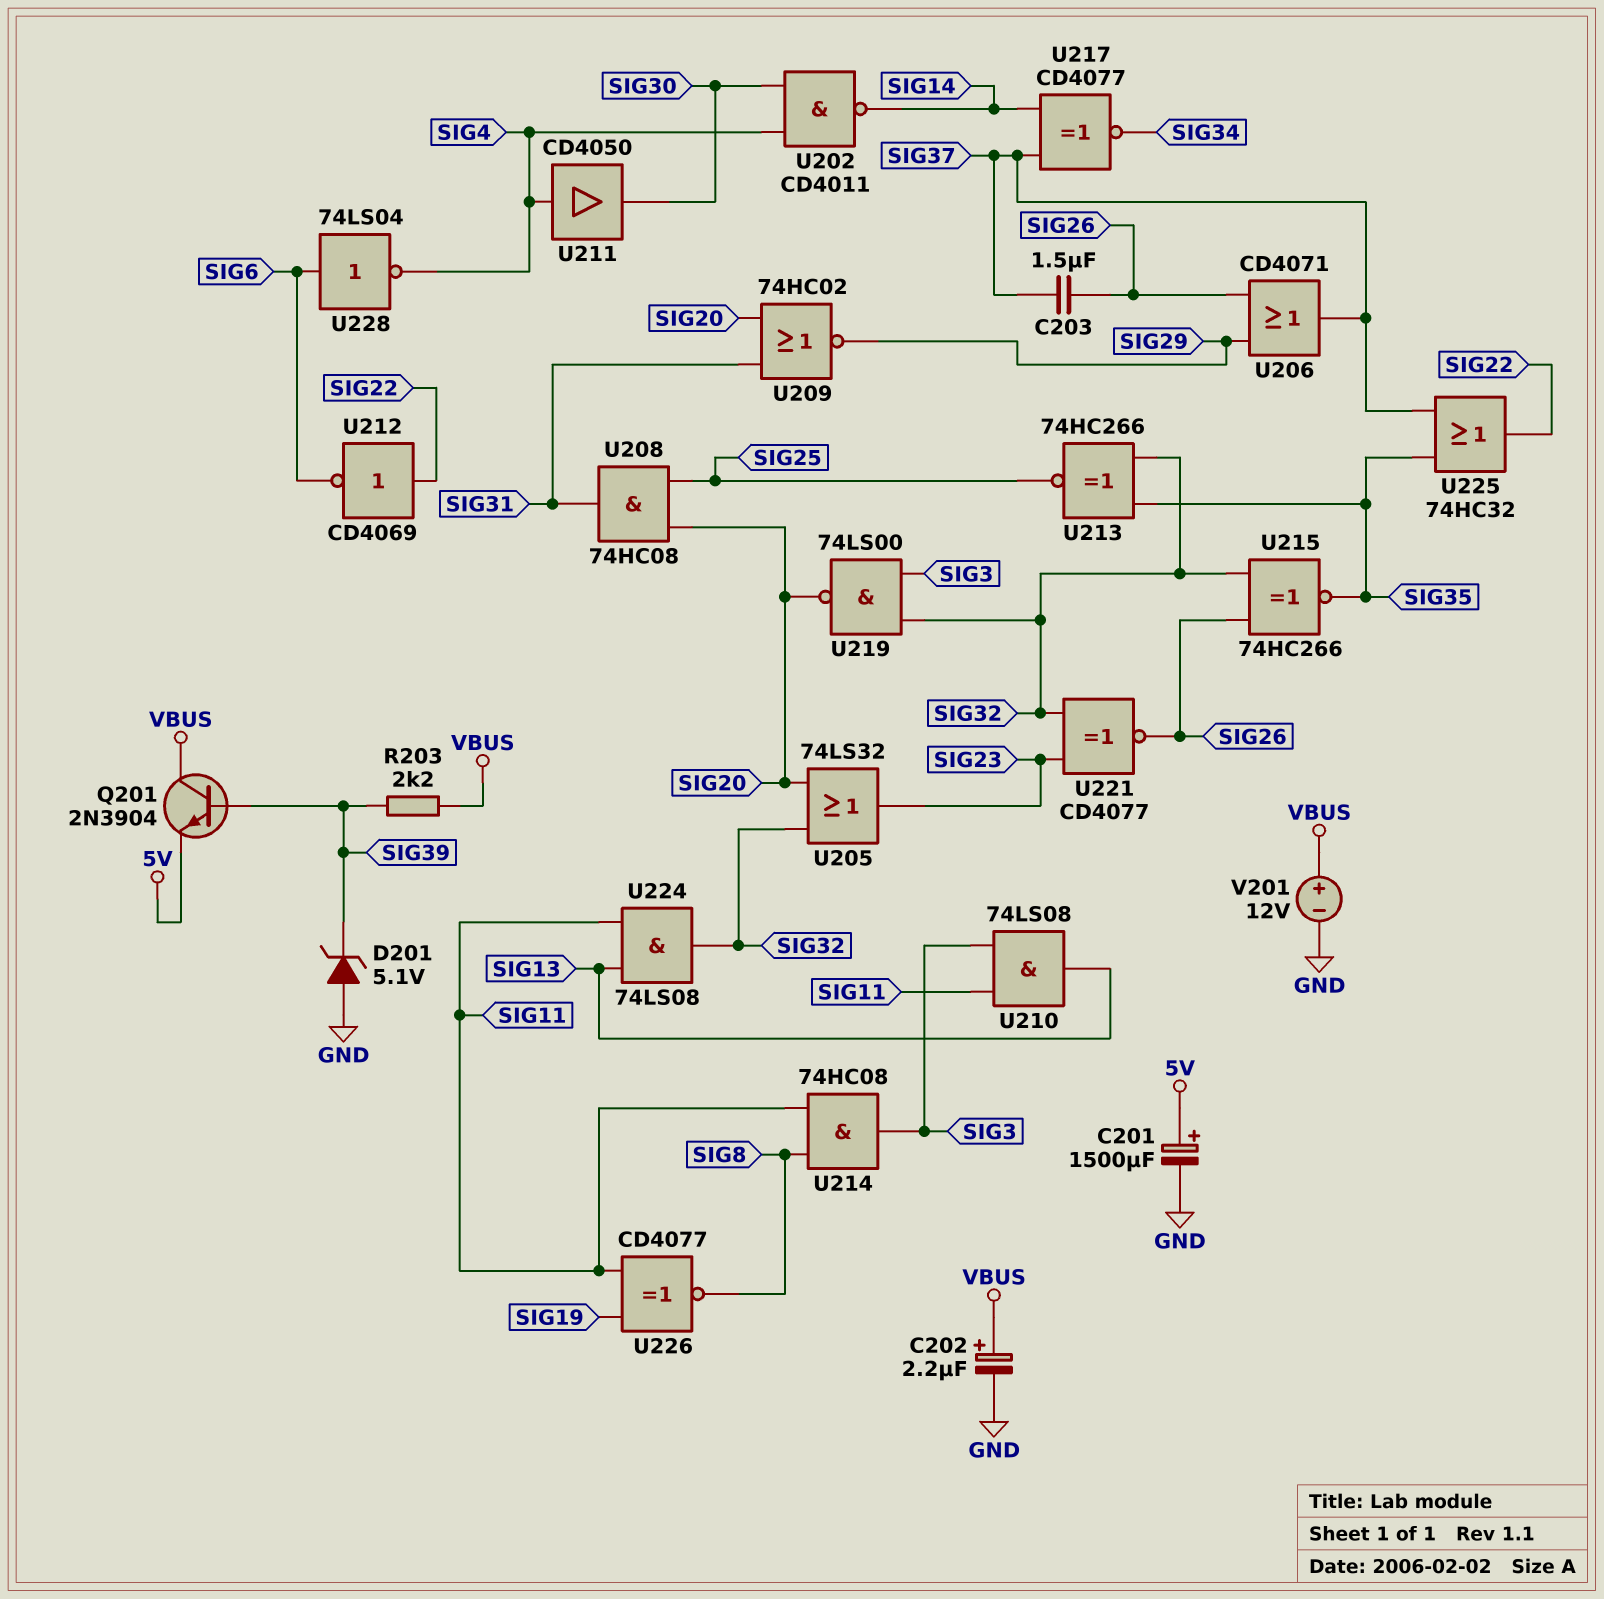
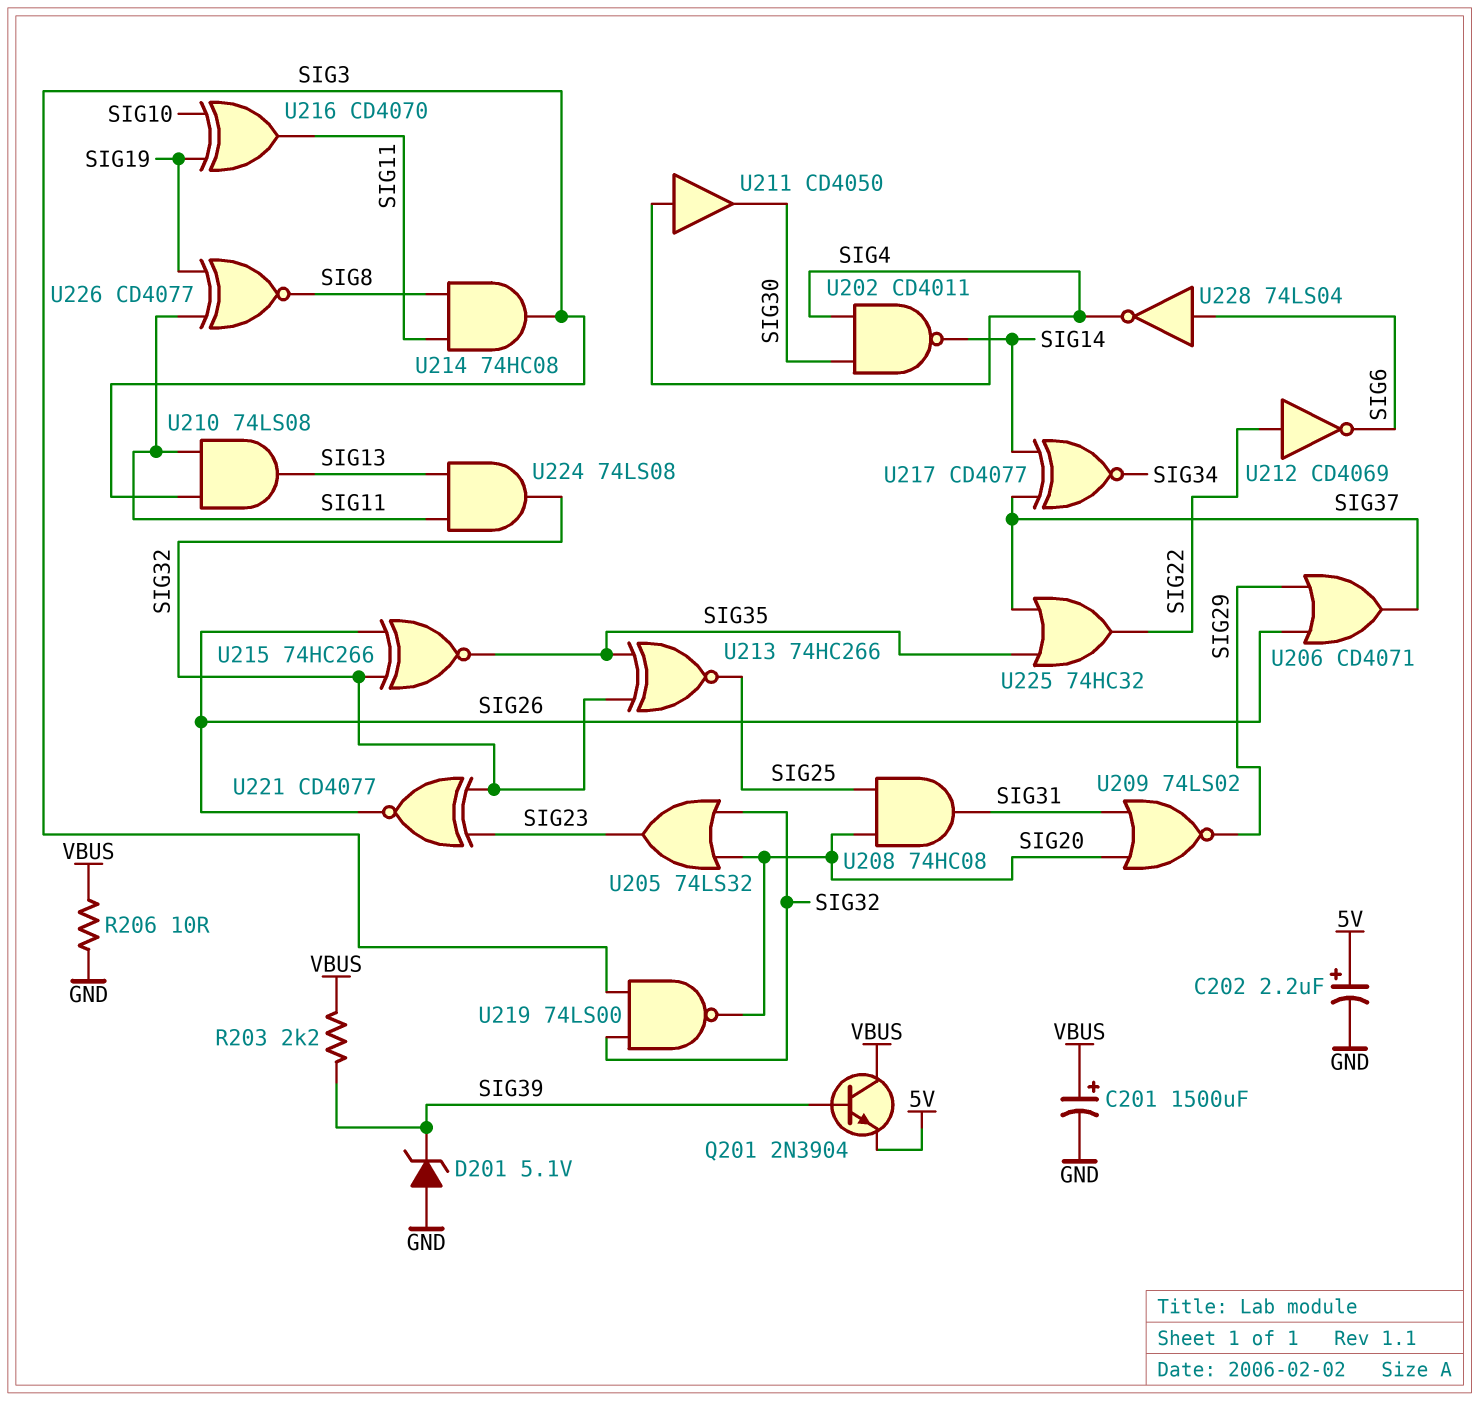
C201: 1500uF (plus 5V, minus GND) -> 1500uF (plus VBUS, minus GND)
C202: 2.2uF (plus VBUS, minus GND) -> 2.2uF (plus 5V, minus GND)
C203: 1.5uF (SIG26, SIG37) -> none
R206: none -> 10 (GND, VBUS)
U209: NOR 74HC02 (in SIG20, in SIG31, out SIG29) -> NOR 74LS02 (in SIG20, in SIG31, out SIG29)
U216: none -> XOR CD4070 (in SIG10, in SIG19, out SIG11)
V201: 12V (plus VBUS, minus GND) -> none

